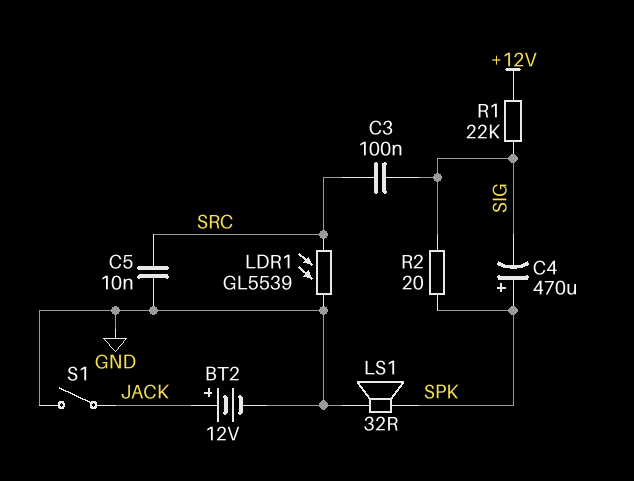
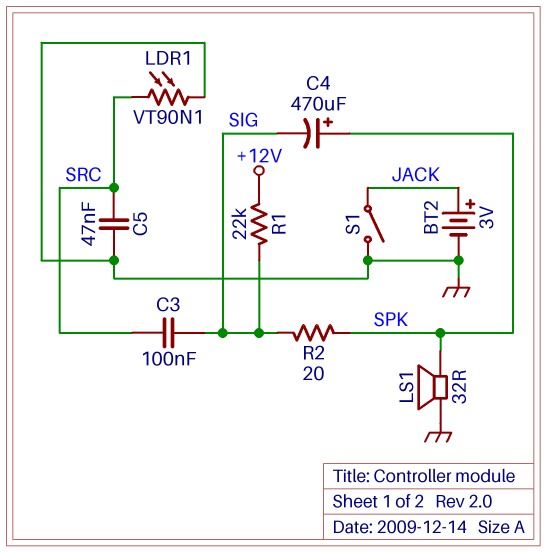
BT2: 12V (plus JACK, minus GND) -> 3V (plus JACK, minus GND)
C5: 10nF (GND, SRC) -> 47nF (GND, SRC)
LDR1: GL5539 (GND, SRC) -> VT90N1 (GND, SRC)

